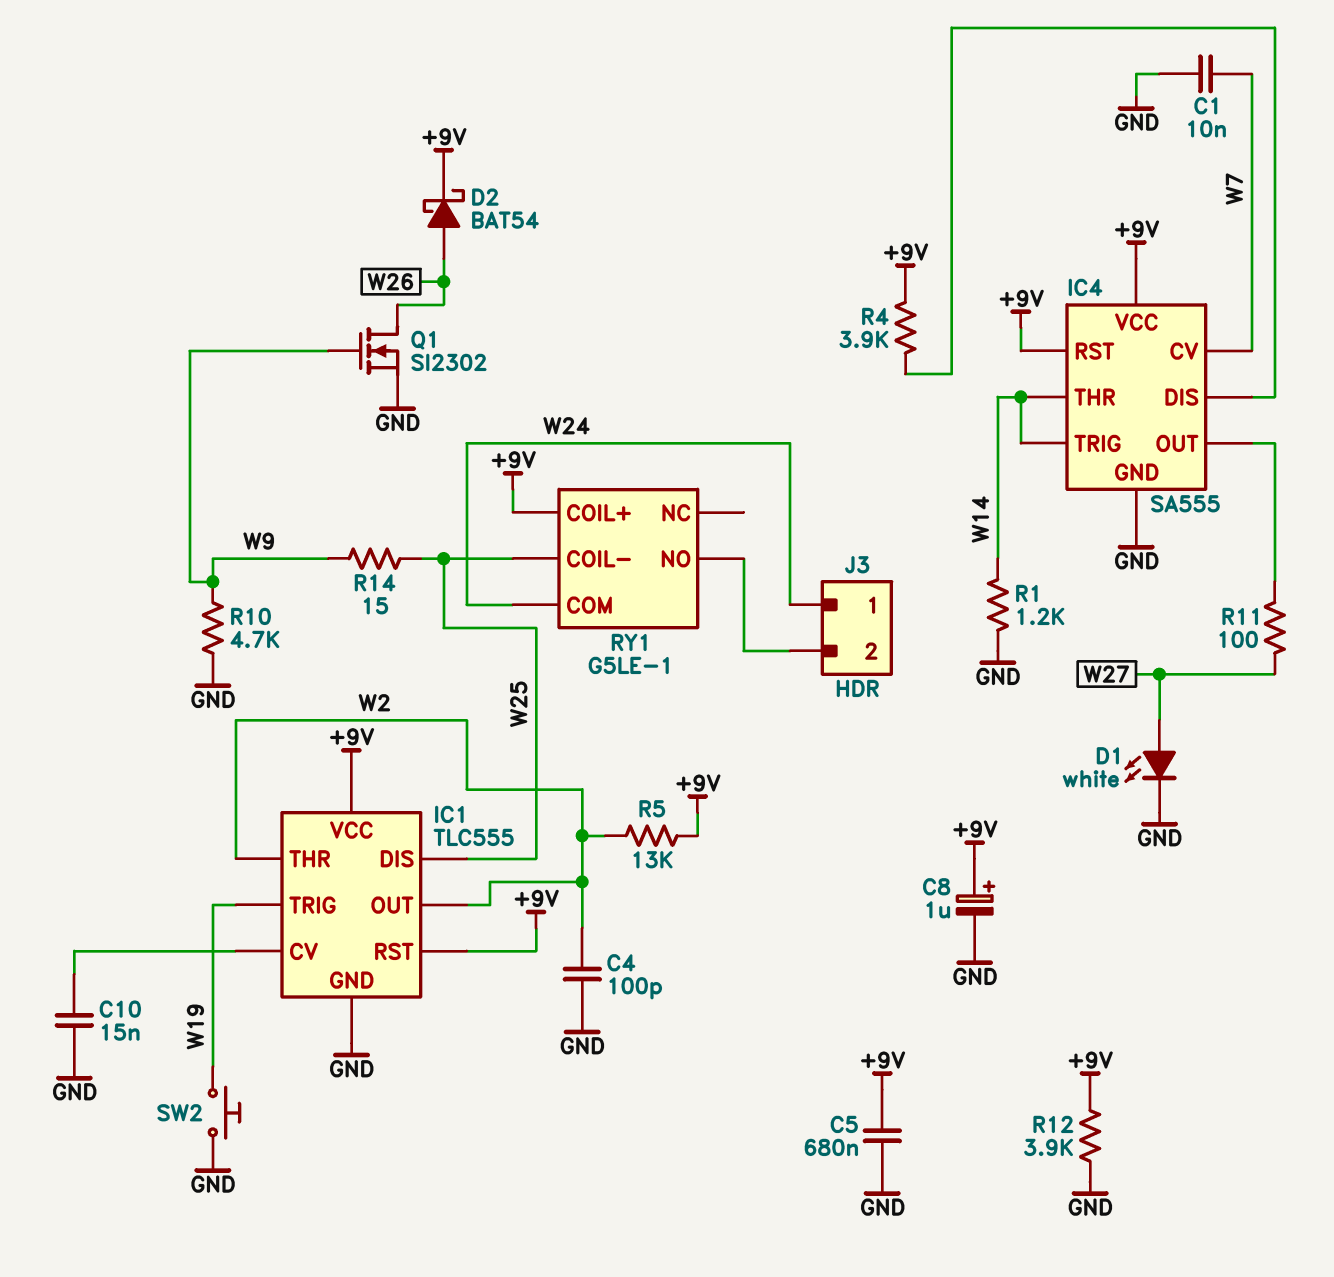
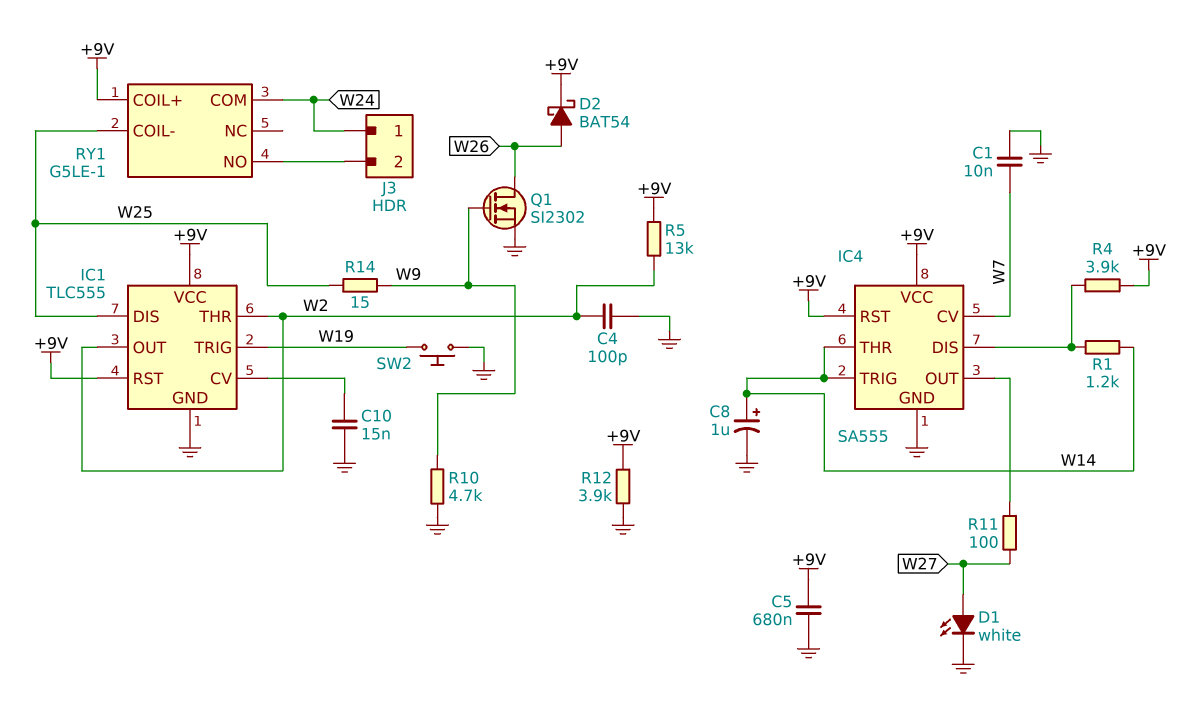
C8: 1uF (plus +9V, minus GND) -> 1uF (plus W14, minus GND)
R1: 1.2k (GND, W14) -> 1.2k (IC4/DIS, W14)

